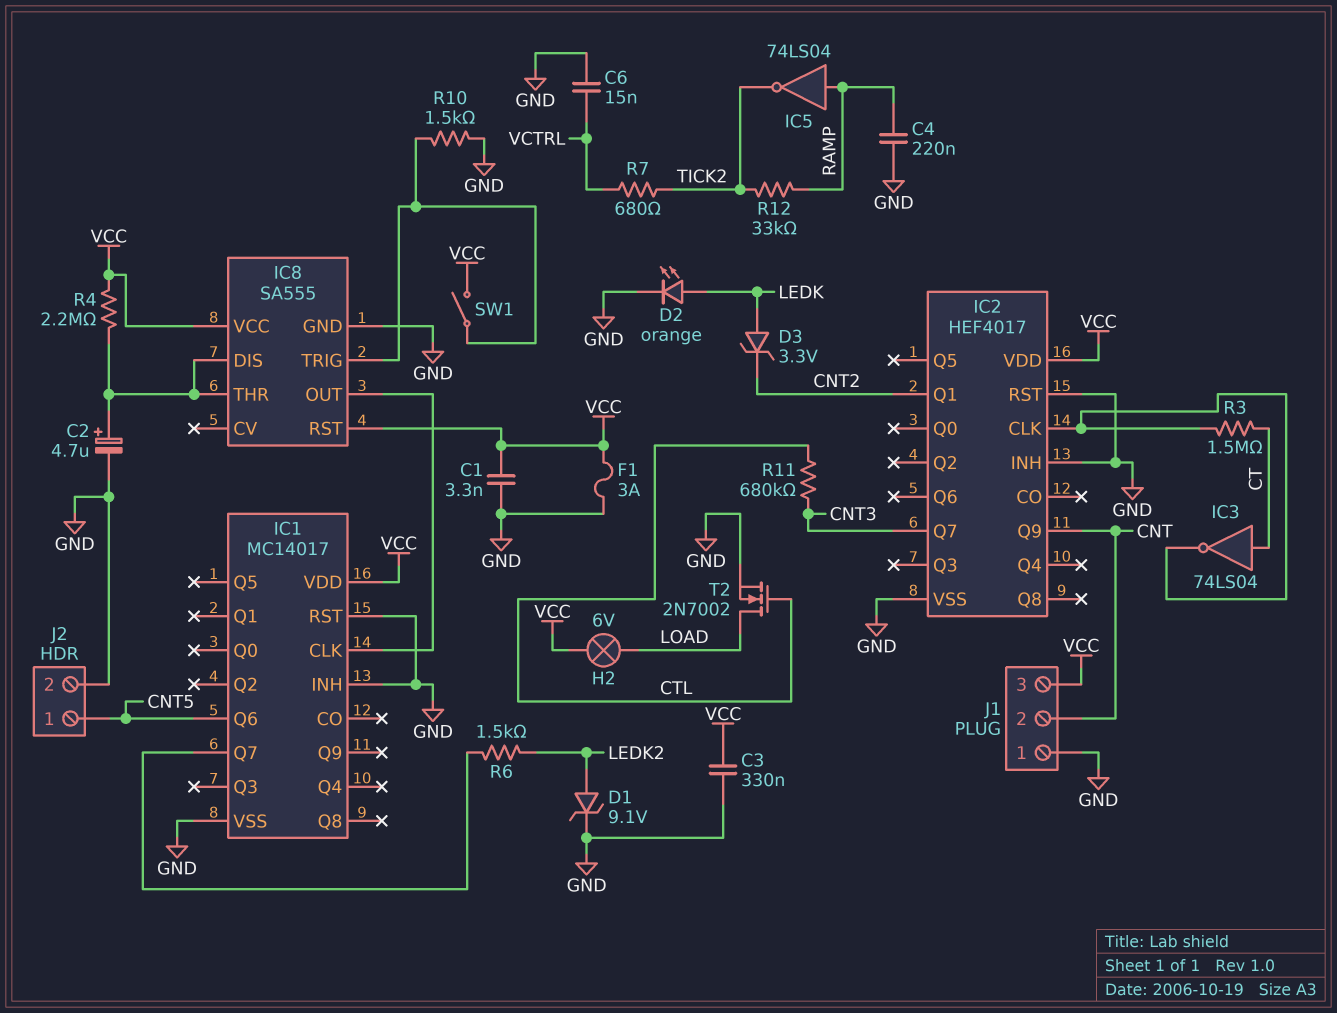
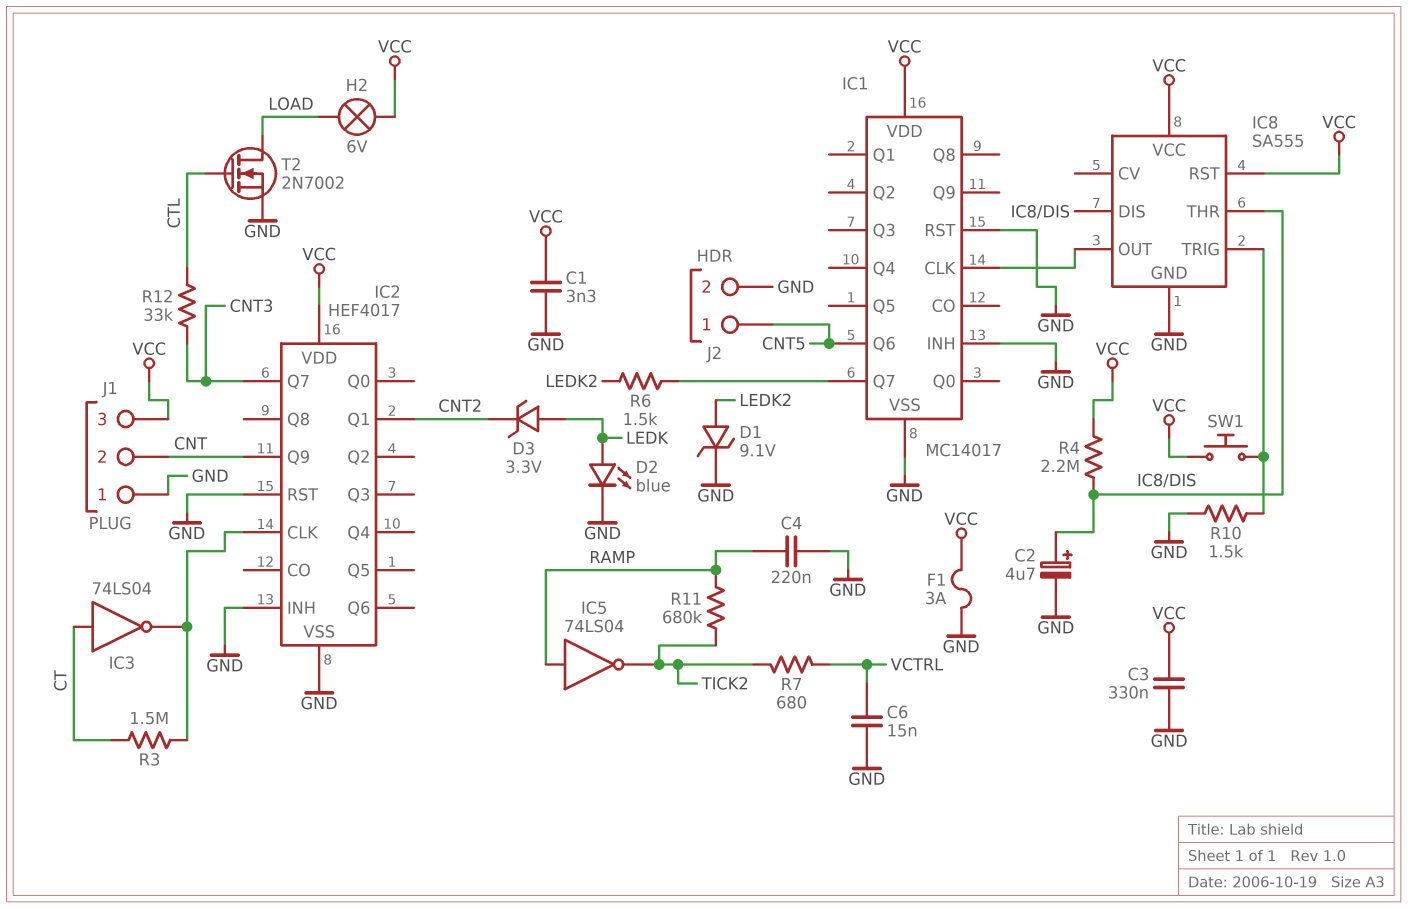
D2: LED orange (A LEDK, K GND) -> LED blue (A LEDK, K GND)
R11: 680k (CNT3, CTL) -> 680k (RAMP, TICK2)
R12: 33k (RAMP, TICK2) -> 33k (CNT3, CTL)
SW1: switch (IC8/TRIG, VCC) -> button (IC8/TRIG, VCC)

